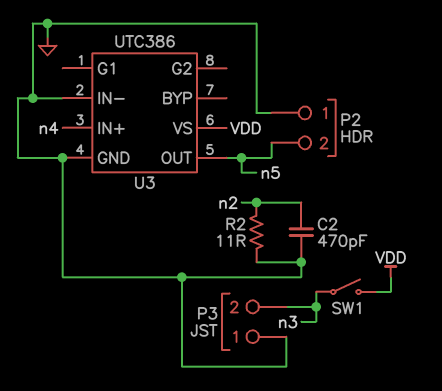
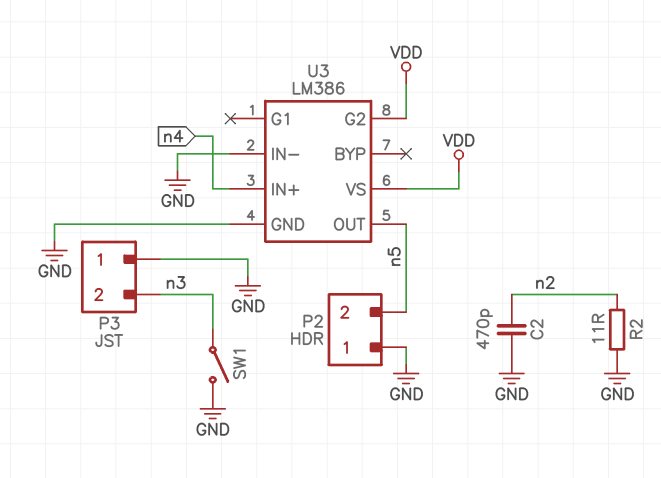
SW1: switch (VDD, n3) -> switch (GND, n3)
U3: UTC386 -> LM386
U3 pin G2: none -> VDD

